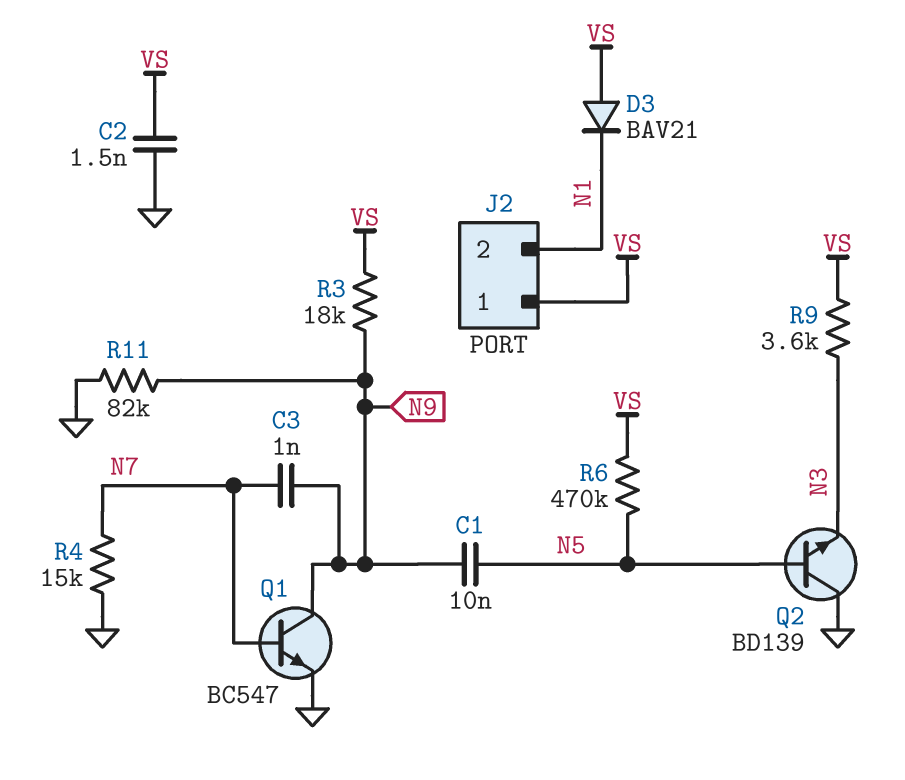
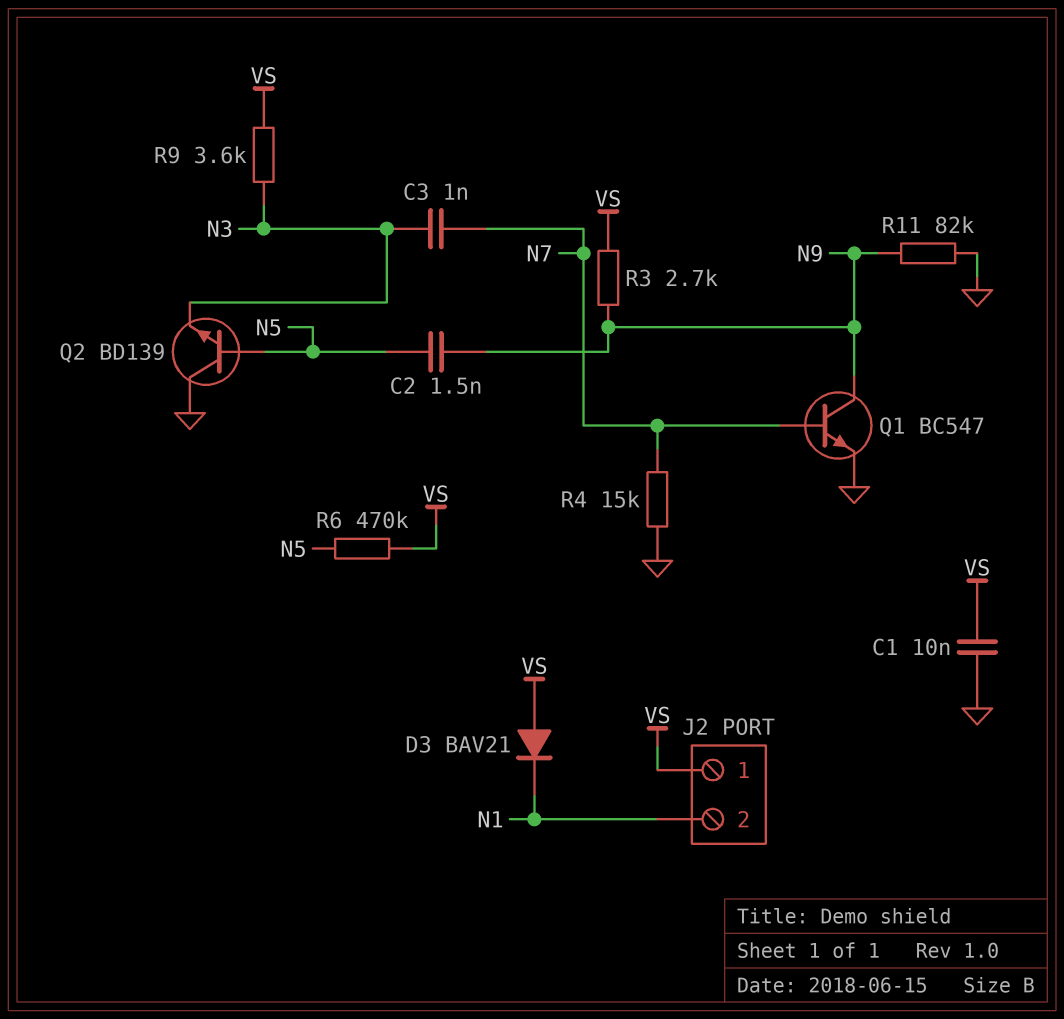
C1: 10nF (N5, N9) -> 10nF (GND, VS)
C2: 1.5nF (GND, VS) -> 1.5nF (N5, N9)
C3: 1nF (N7, N9) -> 1nF (N3, N7)
R3: 18k (N9, VS) -> 2.7k (N9, VS)

